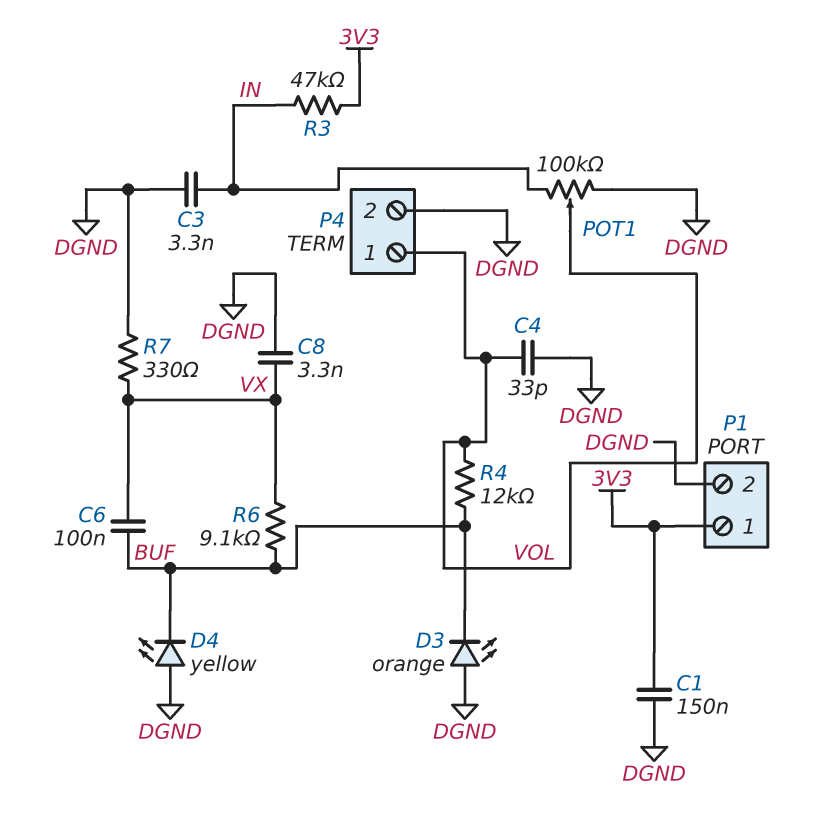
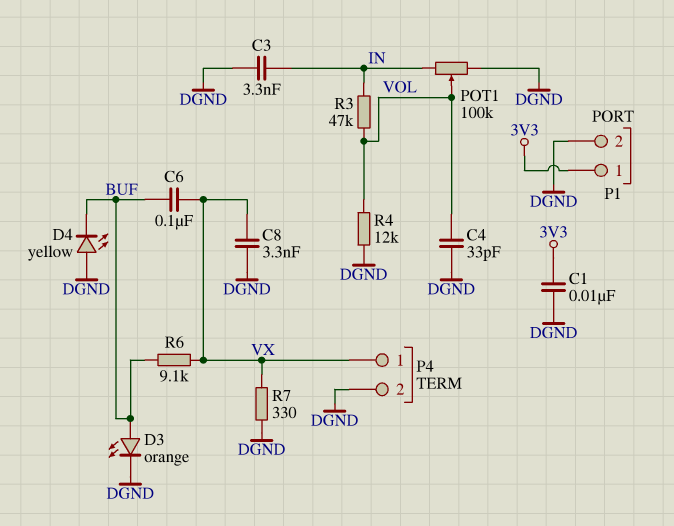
C1: 150nF (3V3, DGND) -> 10nF (3V3, DGND)
D3: LED orange (A DGND, K BUF) -> LED orange (A BUF, K DGND)
P4 pin 1: VOL -> VX
R3: 47k (3V3, IN) -> 47k (IN, VOL)
R4: 12k (BUF, VOL) -> 12k (DGND, VOL)

